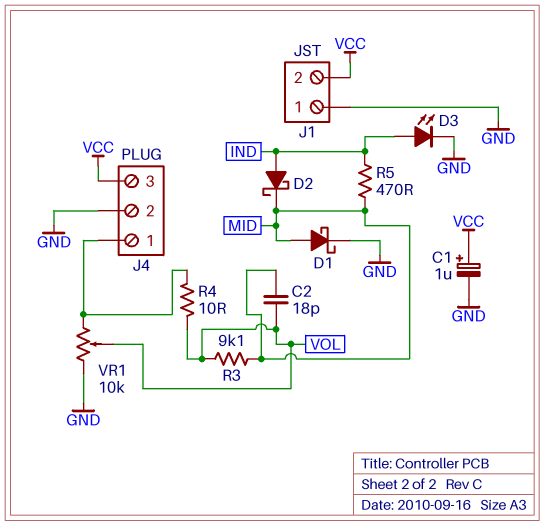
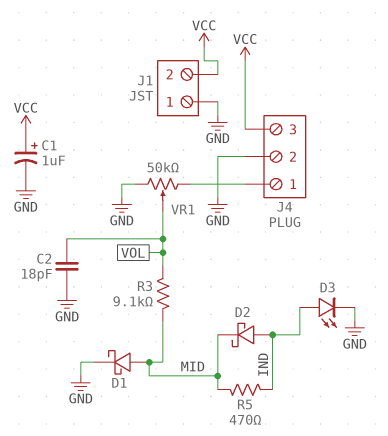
C2: 18pF (MID, VOL) -> 18pF (GND, VOL)
R4: 10 (J4/1, VOL) -> none
VR1: 10k (GND, J4/1, wiper VOL) -> 50k (GND, J4/1, wiper VOL)

